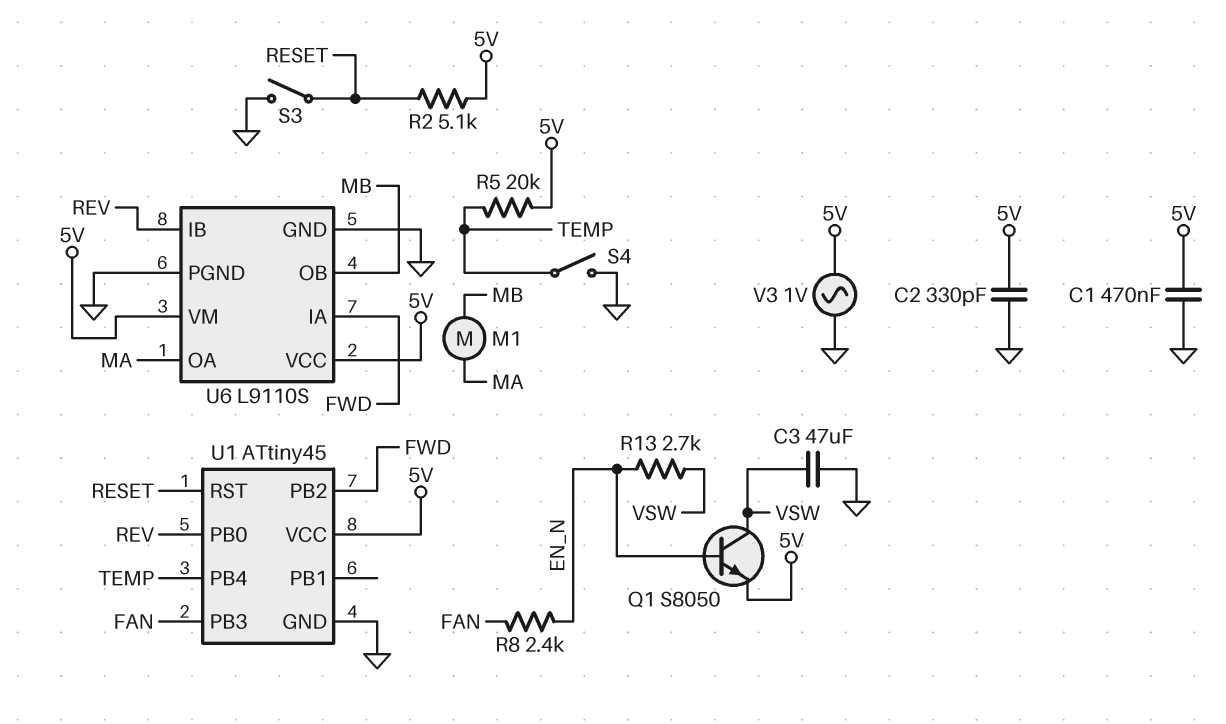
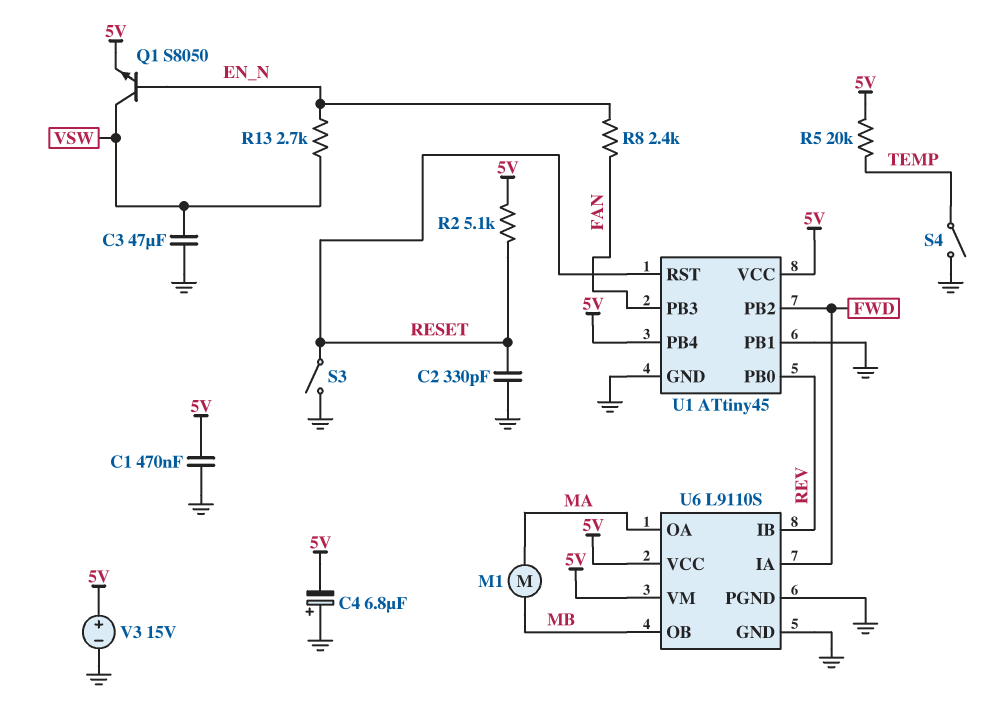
C2: 330pF (5V, GND) -> 330pF (GND, RESET)
C4: none -> 6.8uF (plus GND, minus 5V)
U1 pin PB1: none -> GND
U1 pin PB4: TEMP -> 5V
V3: AC 1V (5V, GND) -> 15V (plus 5V, minus GND)

